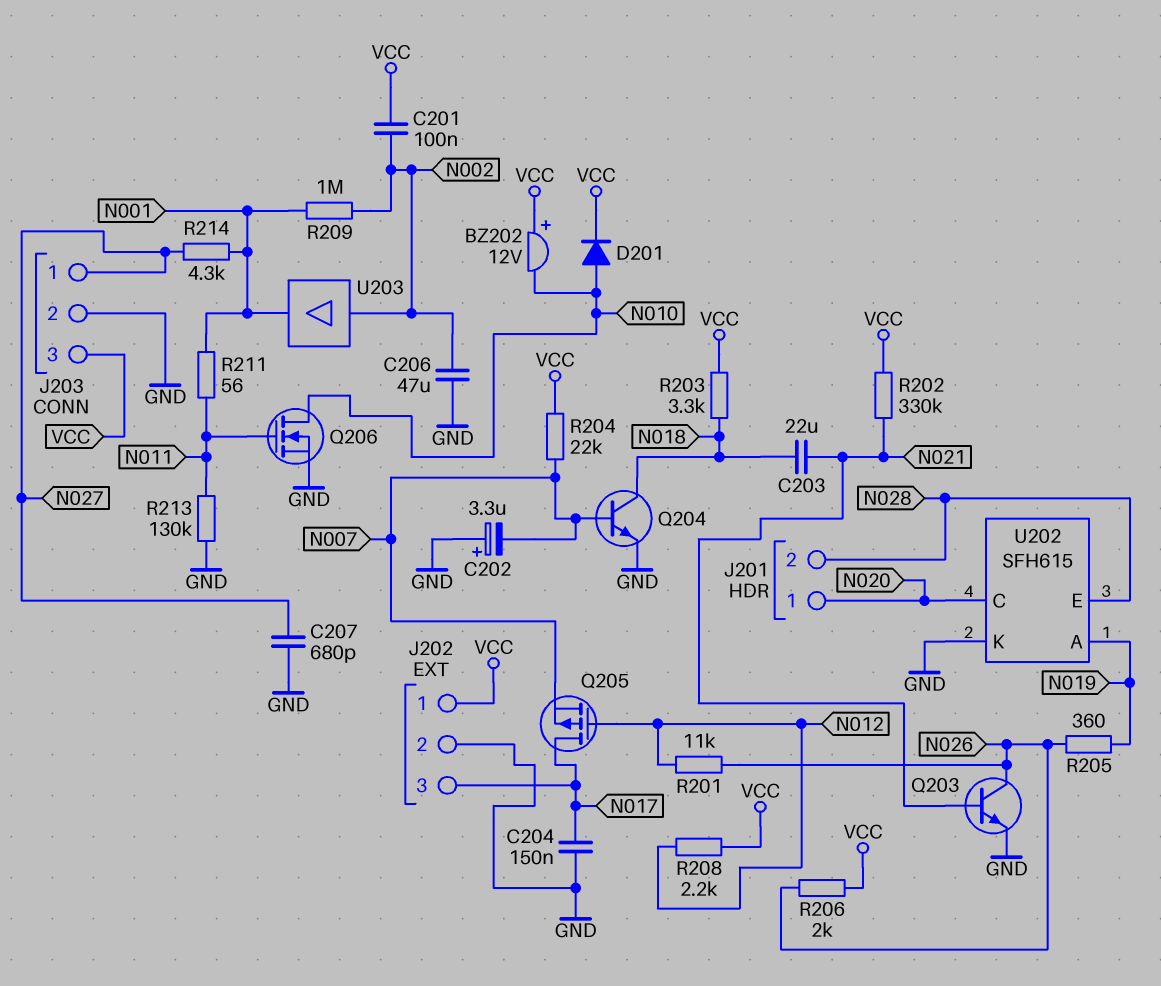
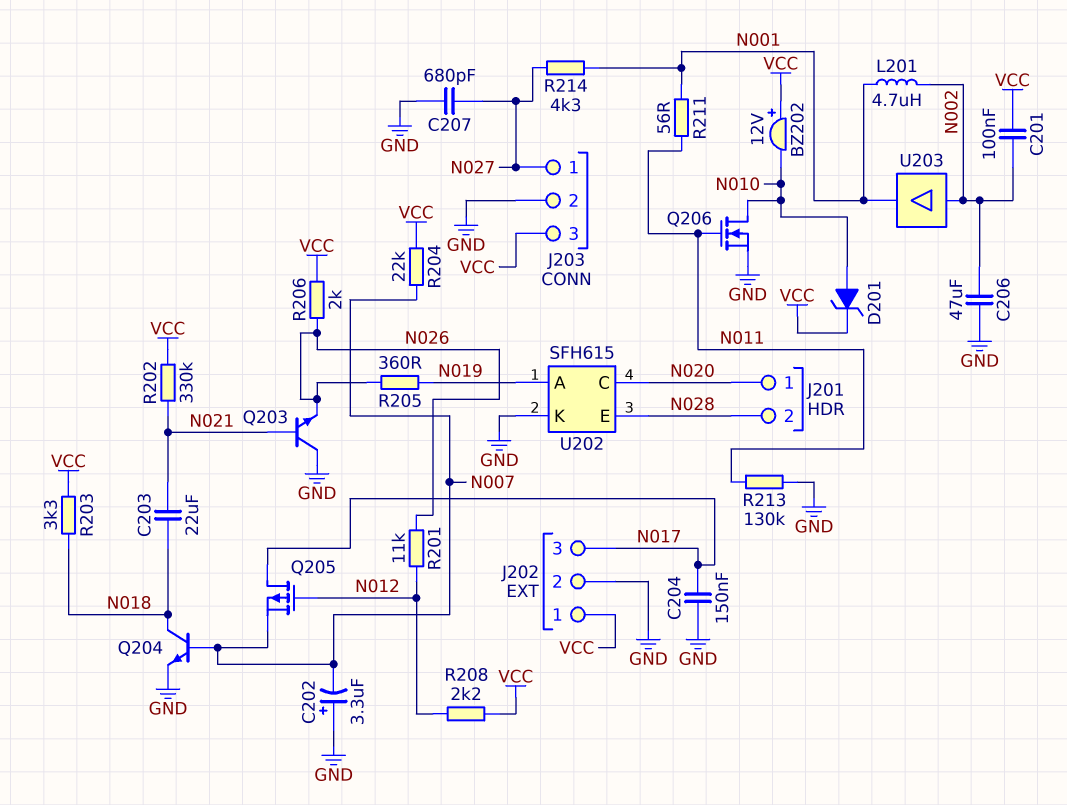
D201: diode (A N010, K VCC) -> zener (A N010, K VCC)
L201: none -> 4.7uH (N001, N002)
Q203: NPN (B N021, C N026, E GND) -> NPN (B N021, C GND, E N026)
R209: 1M (N001, N002) -> none

